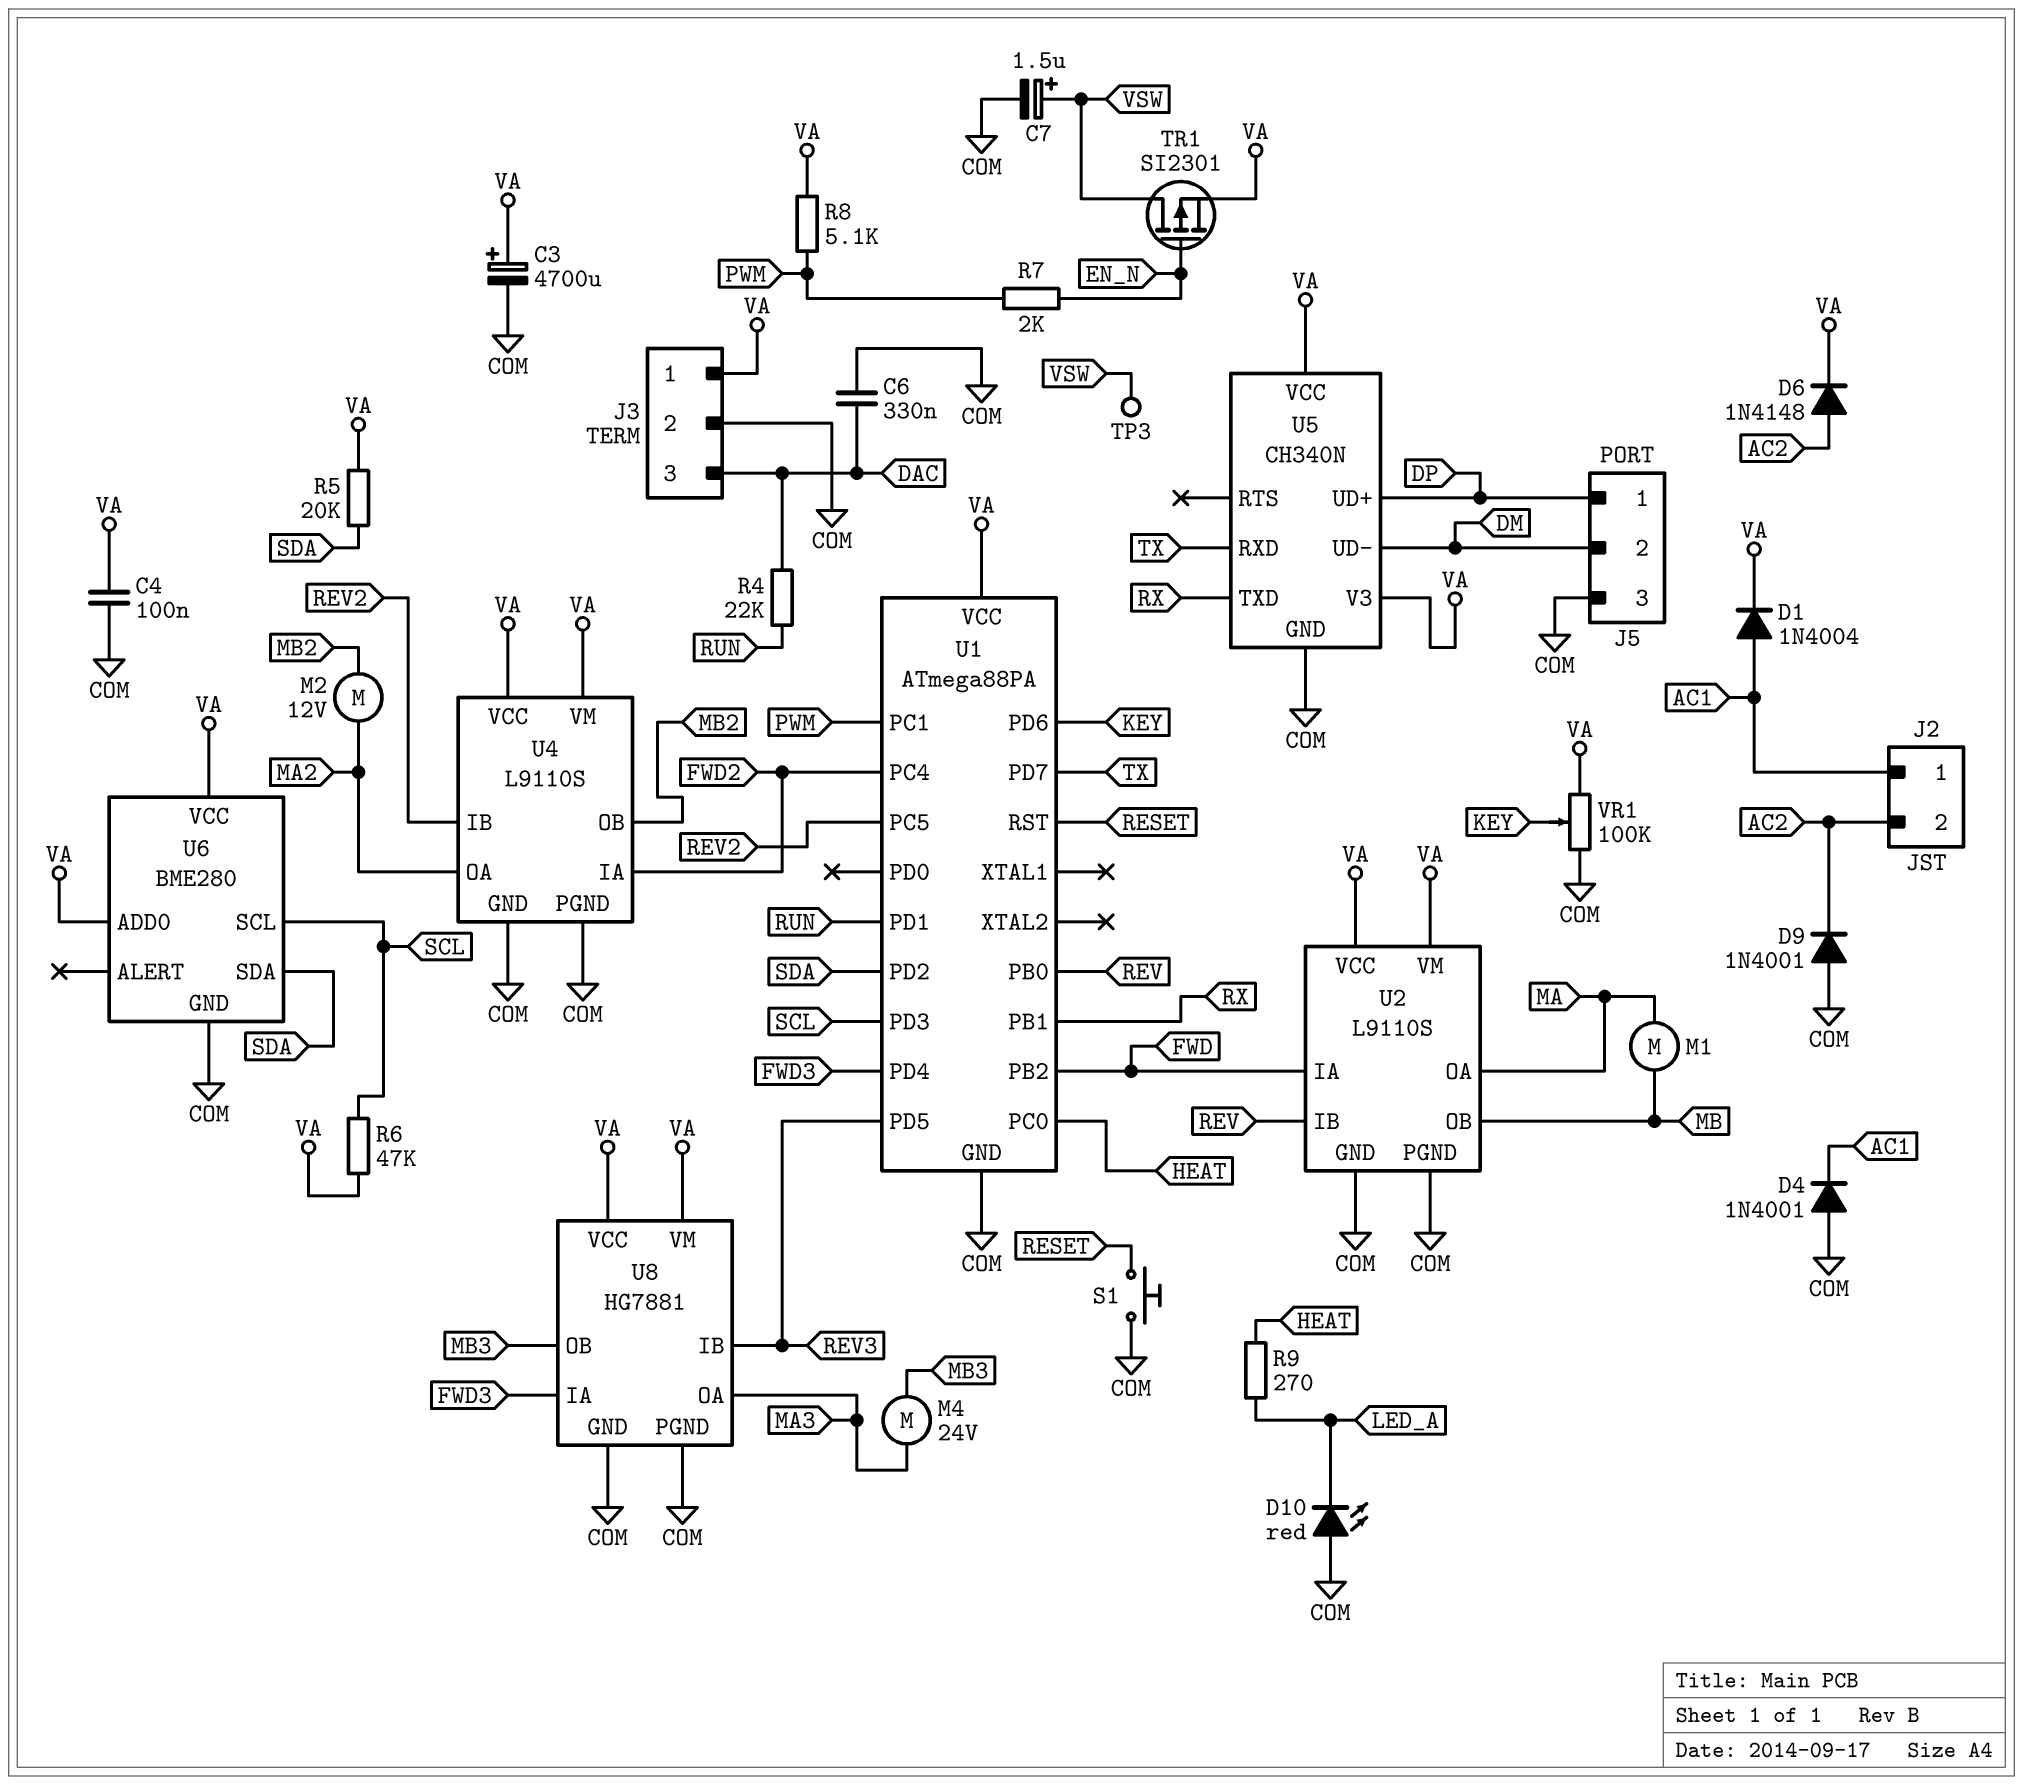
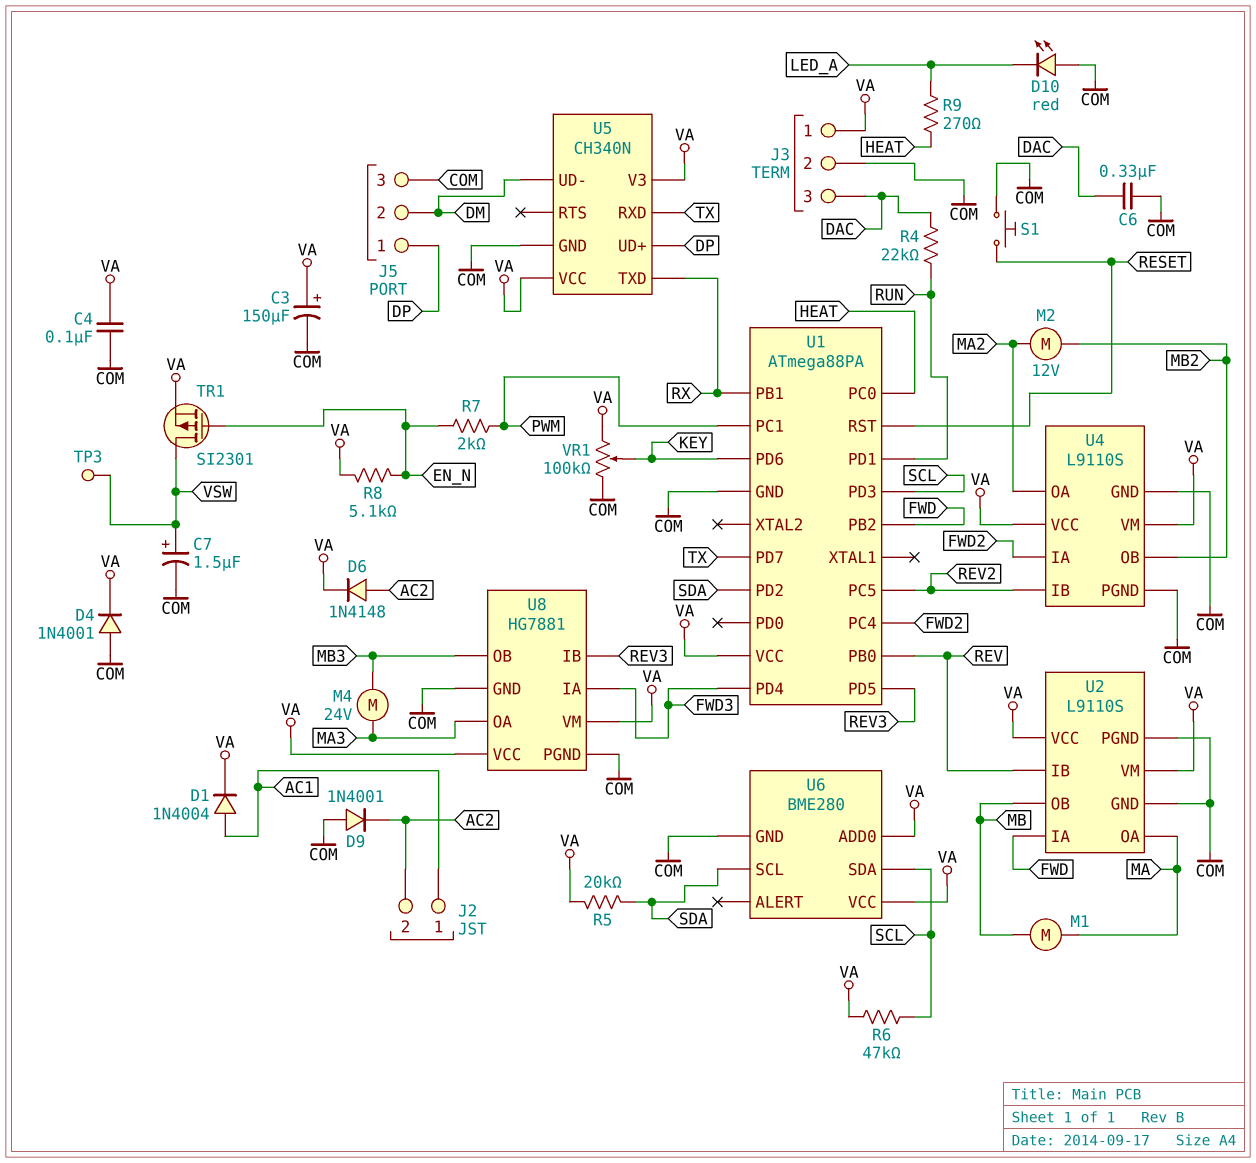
C3: 4700uF (plus VA, minus COM) -> 150uF (plus VA, minus COM)
D4: diode 1N4001 (A COM, K AC1) -> diode 1N4001 (A COM, K VA)
R8: 5.1k (PWM, VA) -> 5.1k (EN_N, VA)
U6 pin SCL: SCL -> SDA
U6 pin SDA: SDA -> SCL

